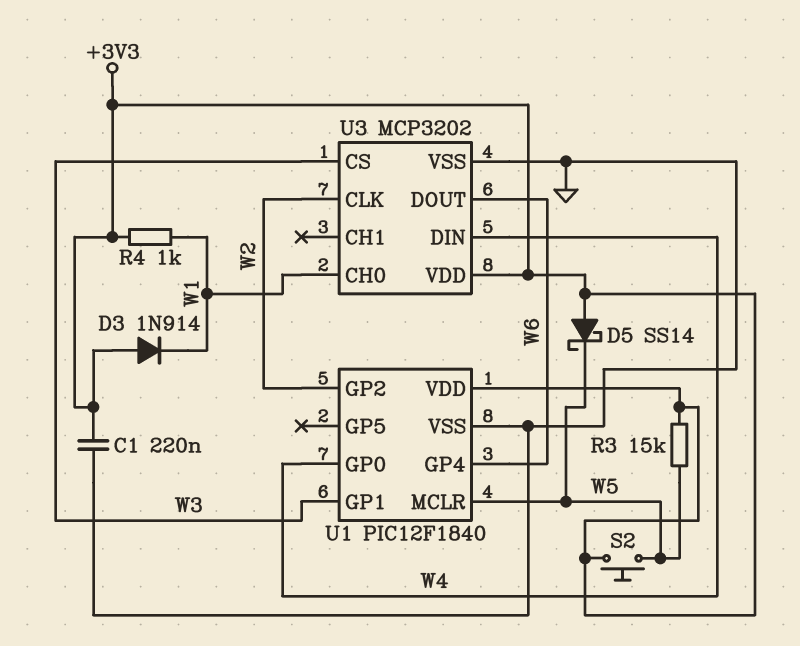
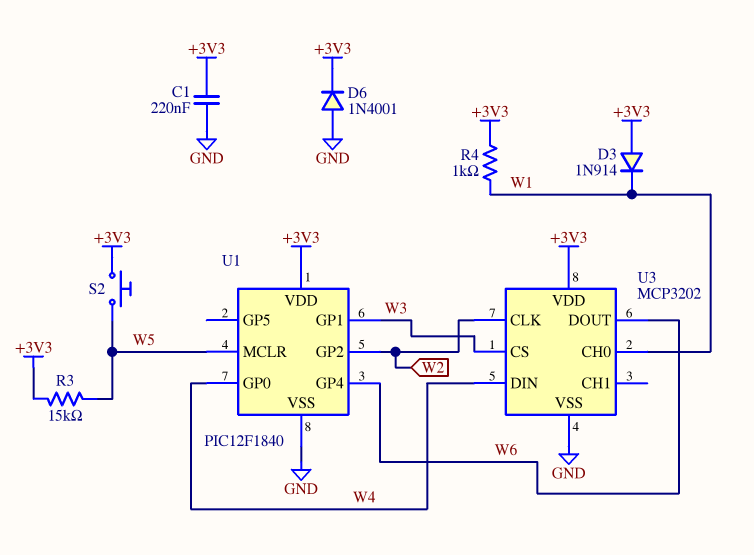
D5: schottky SS14 (A +3V3, K W5) -> none
D6: none -> diode 1N4001 (A GND, K +3V3)

